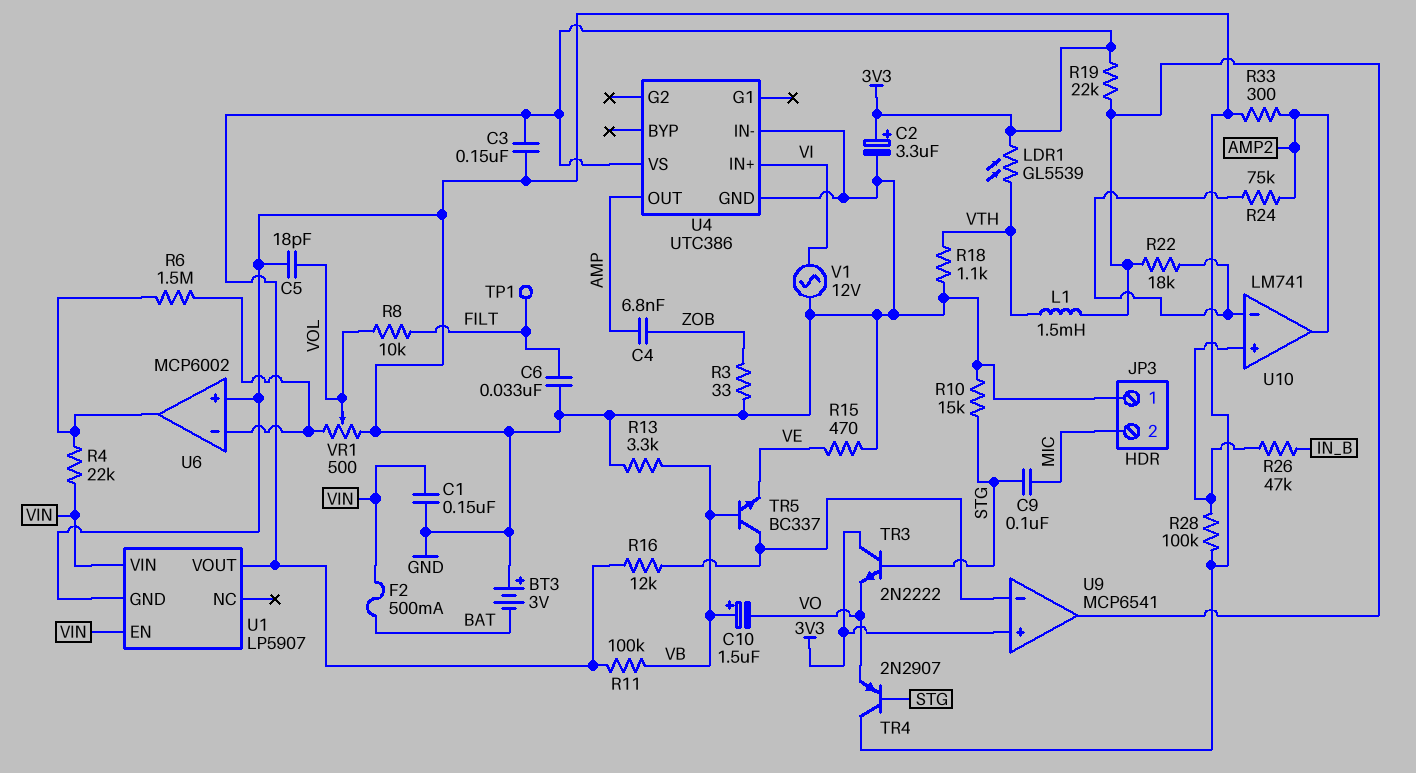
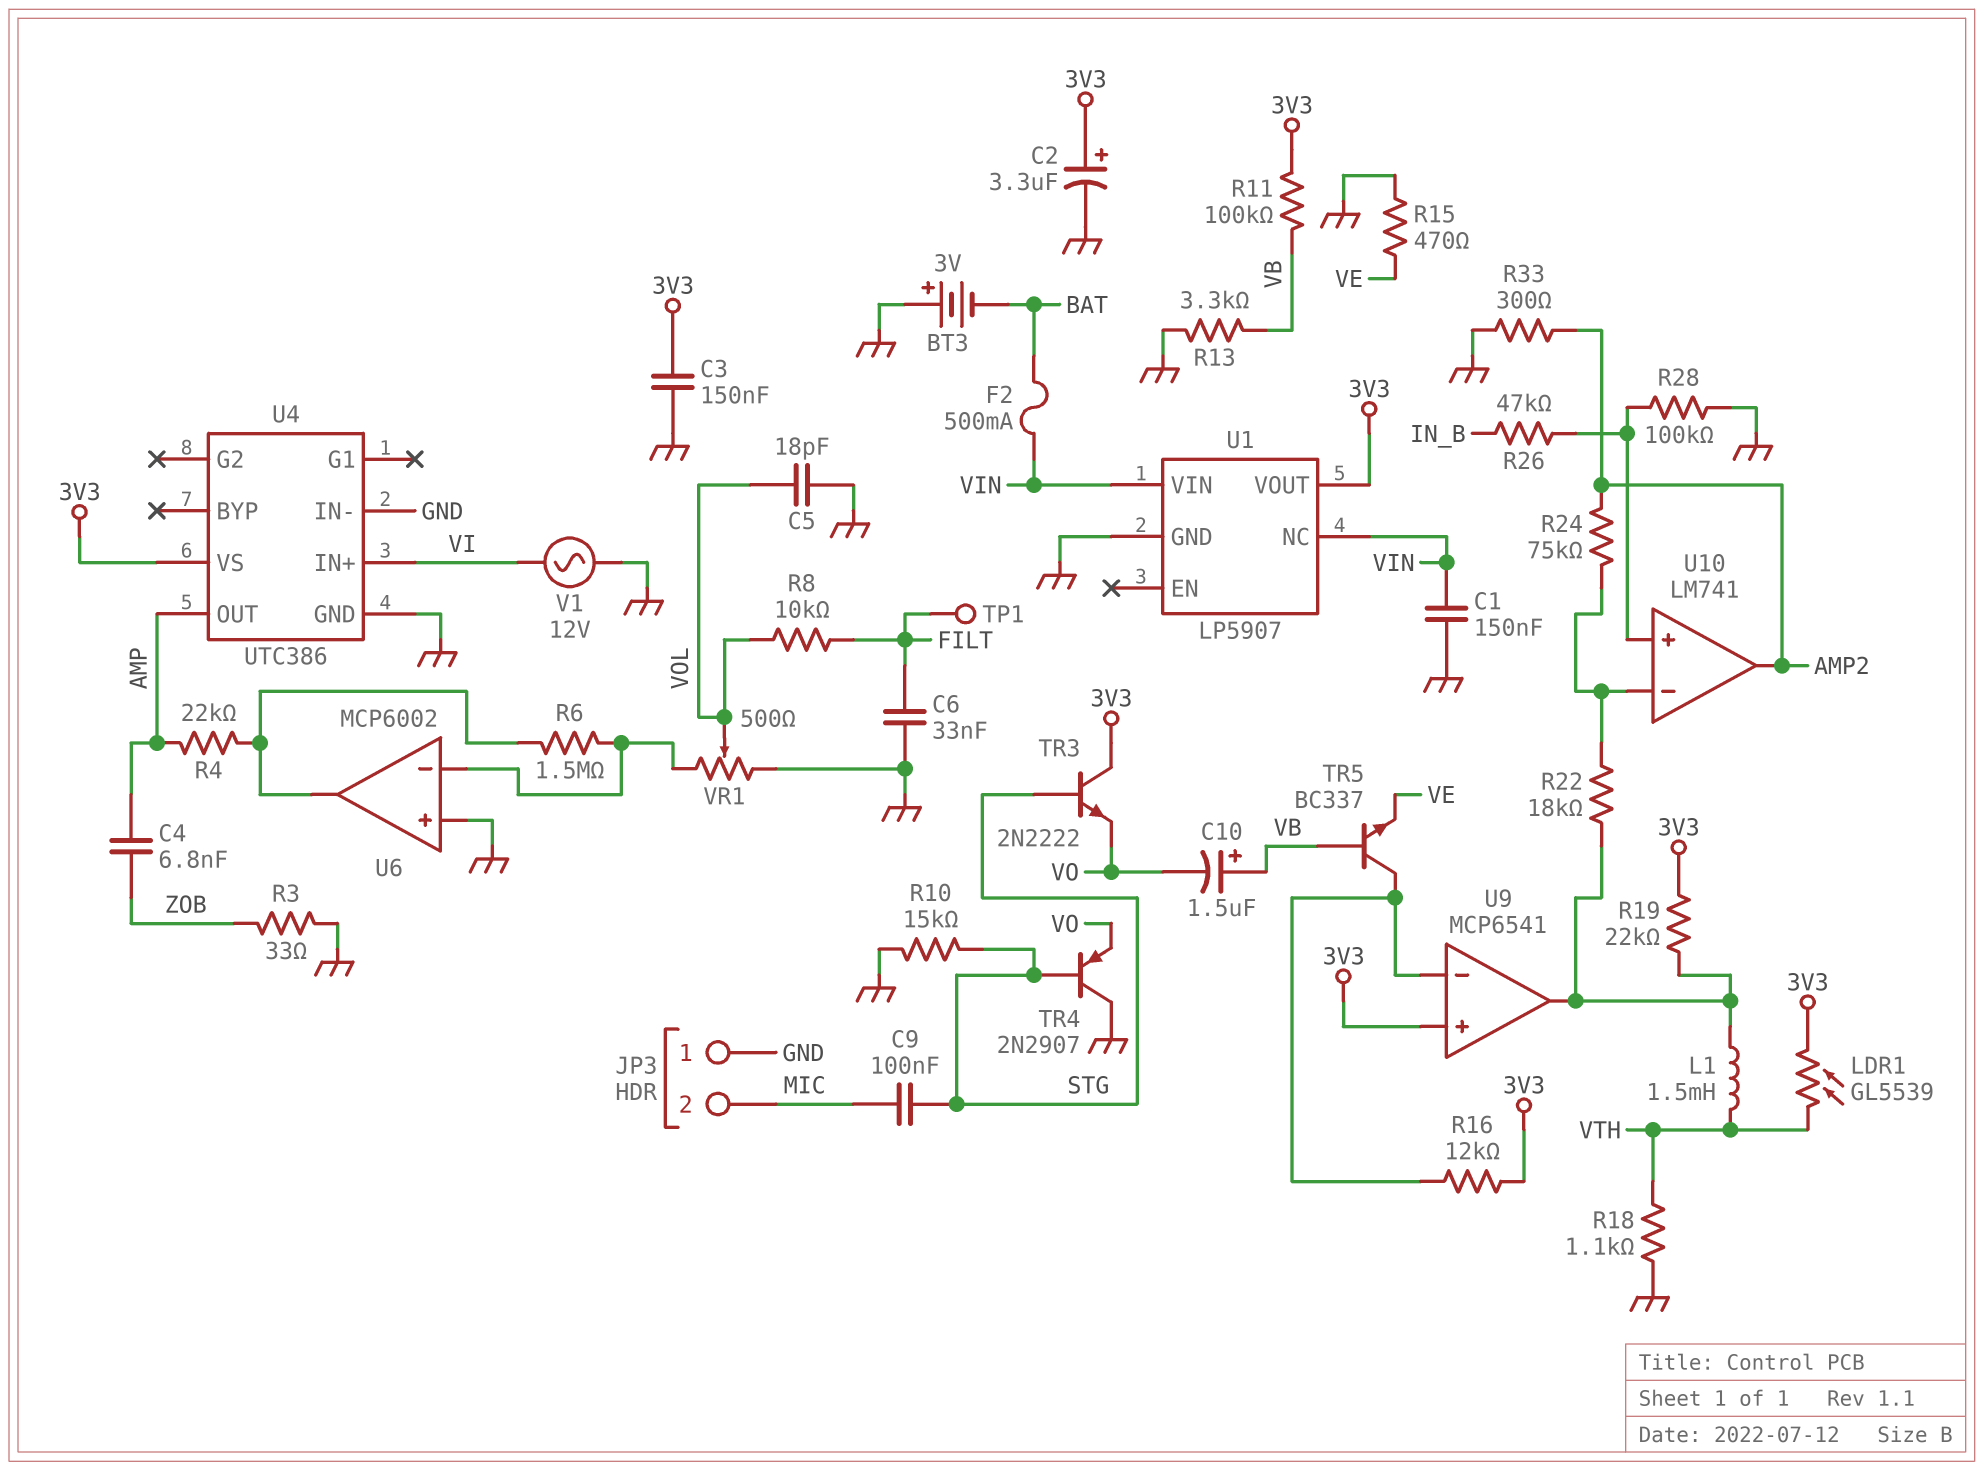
R4: 22k (U6/out, VIN) -> 22k (AMP, U6/out)
U1 pin EN: VIN -> none
U1 pin NC: none -> VIN

